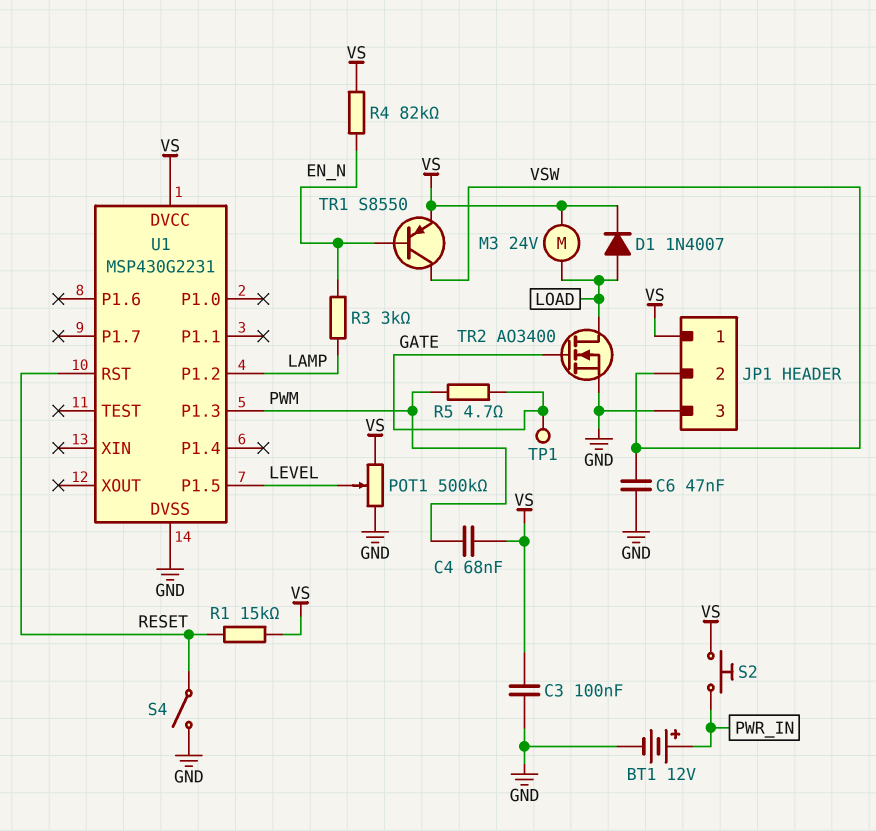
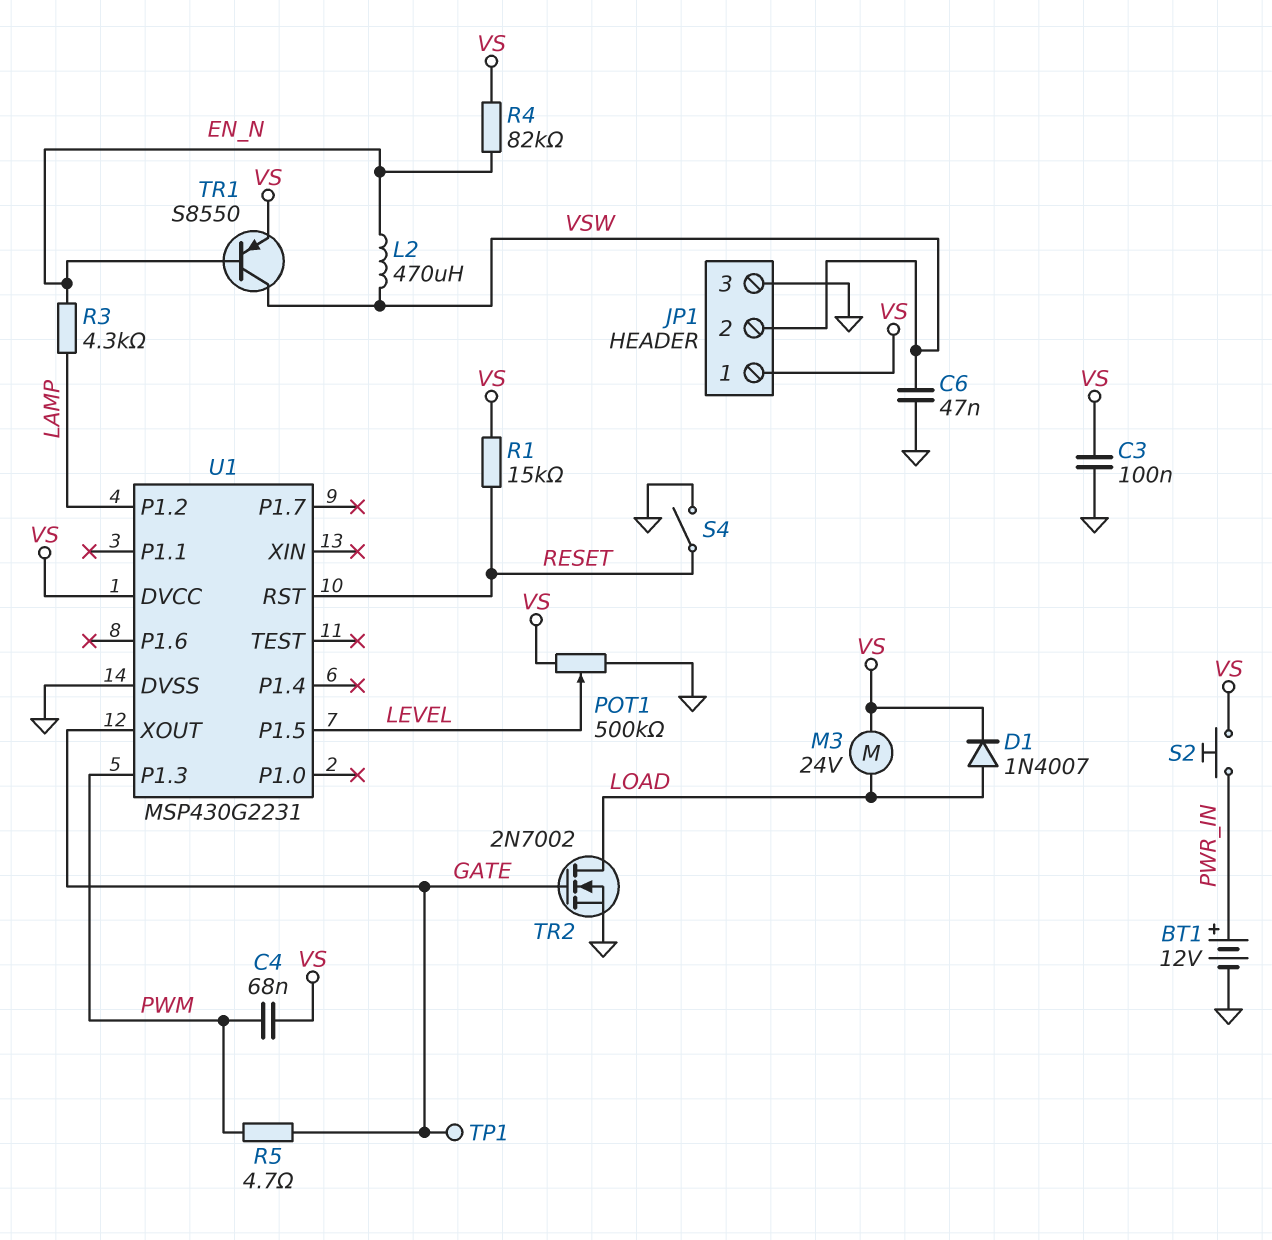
L2: none -> 470uH (EN_N, VSW)
R3: 3k (EN_N, LAMP) -> 4.3k (EN_N, LAMP)
TR2: NMOS AO3400 (G GATE, D LOAD, S GND) -> NMOS 2N7002 (G GATE, D LOAD, S GND)
U1 pin XOUT: none -> GATE

